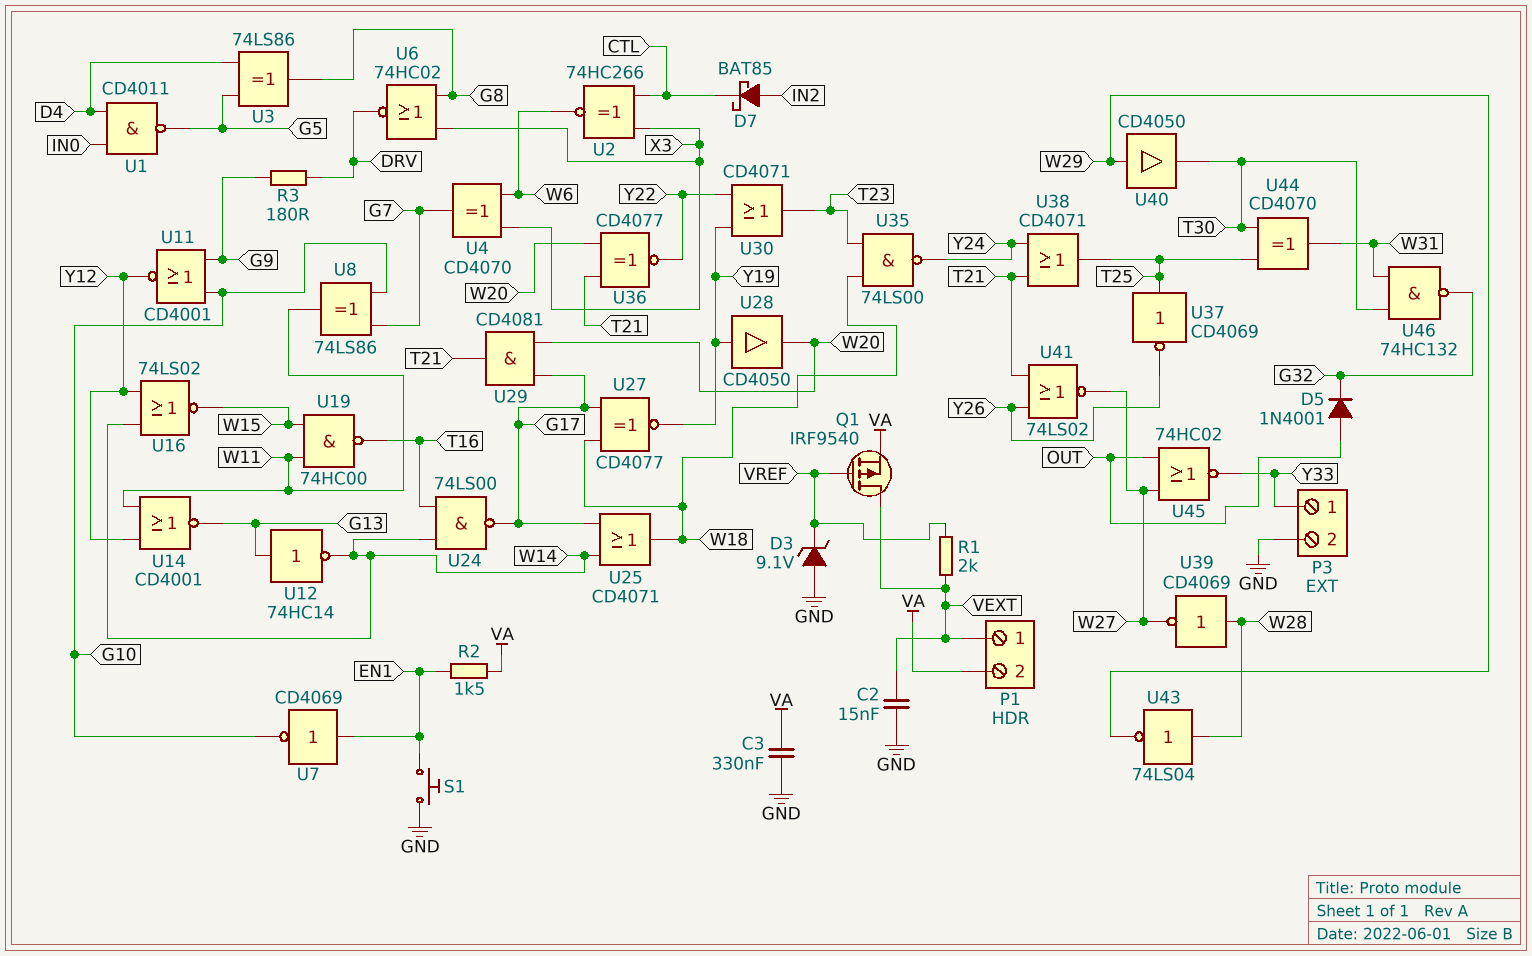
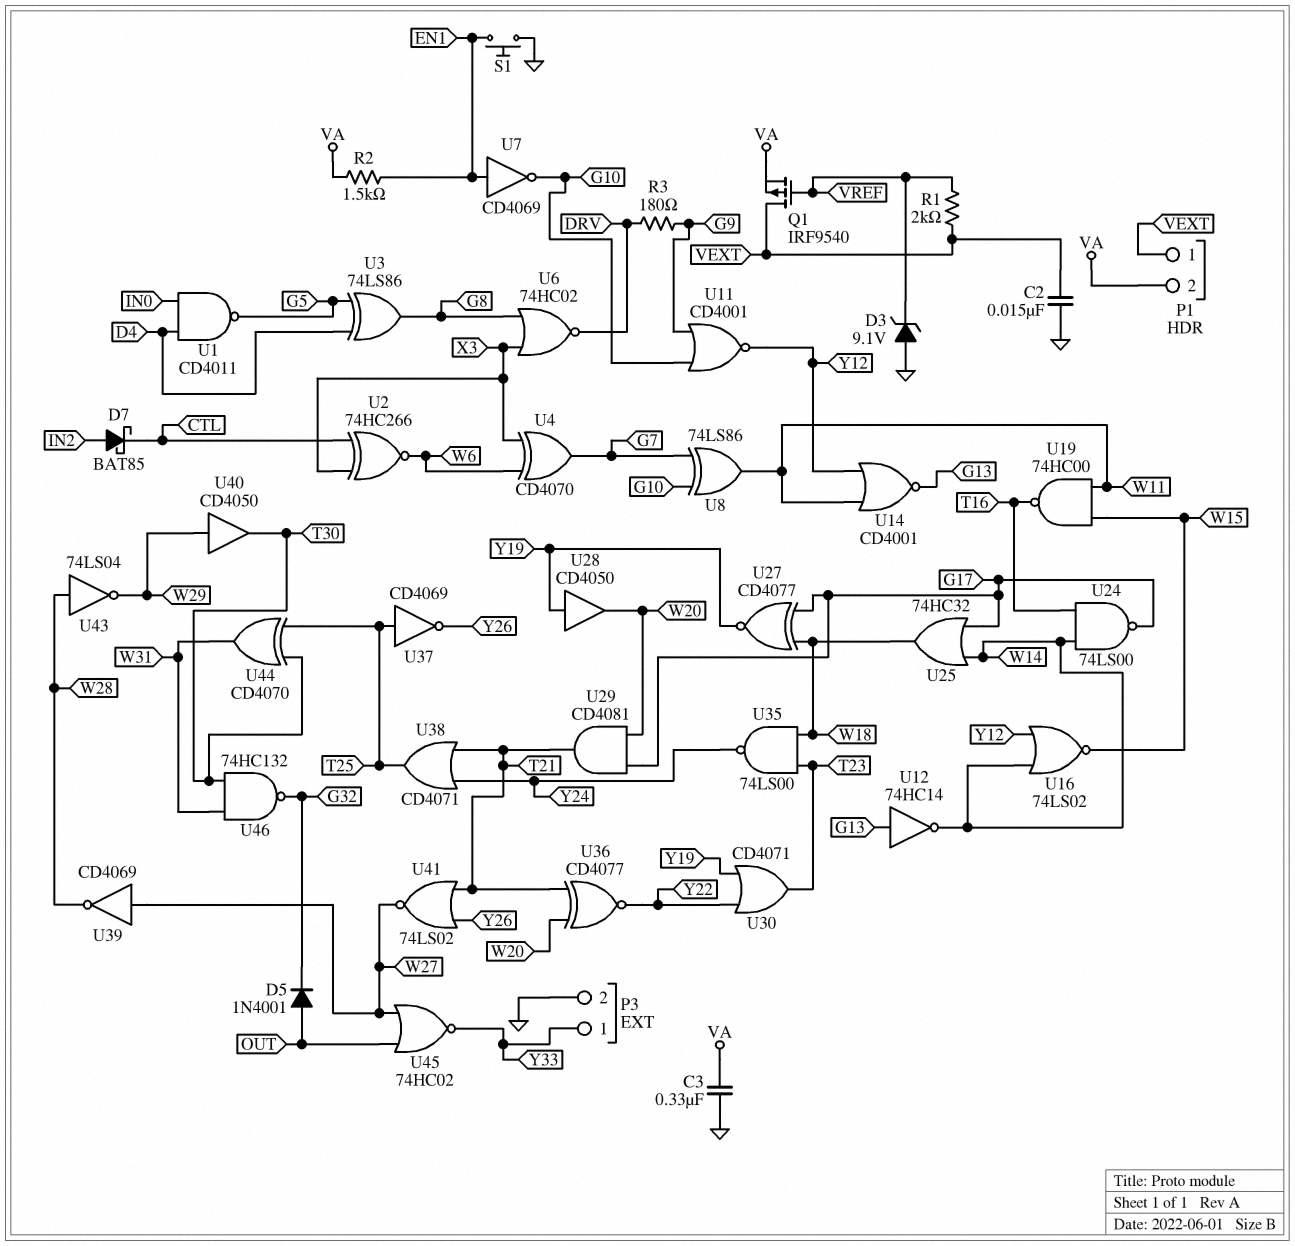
U25: OR CD4071 (in G17, in W14, out W18) -> OR 74HC32 (in G17, in W14, out W18)
U39: NOT CD4069 (in W28, out W27) -> NOT CD4069 (in W27, out W28)

